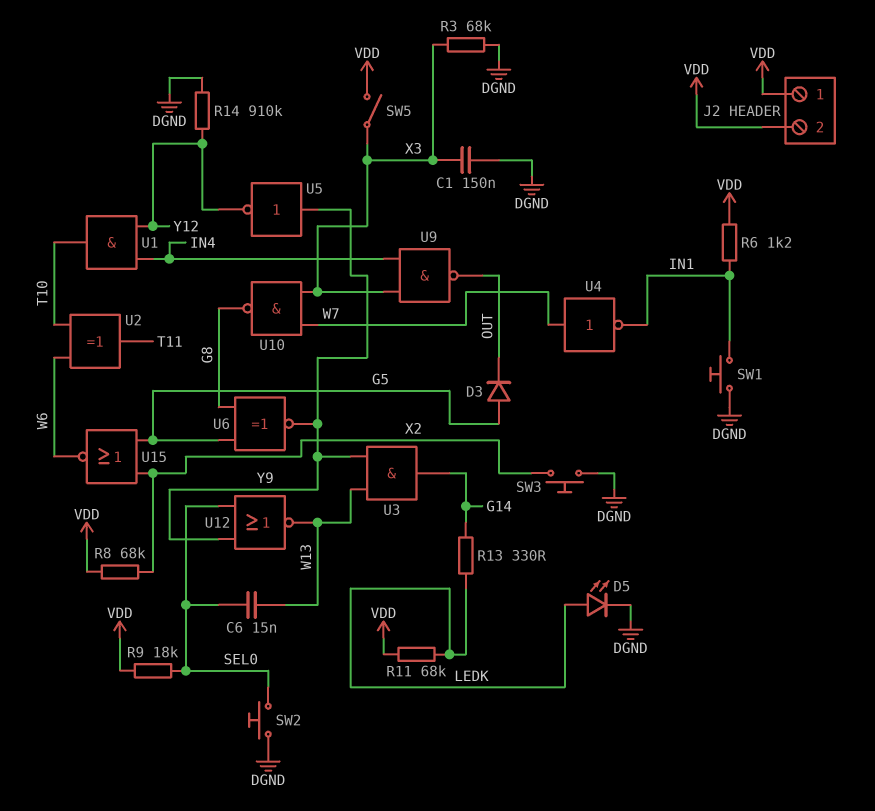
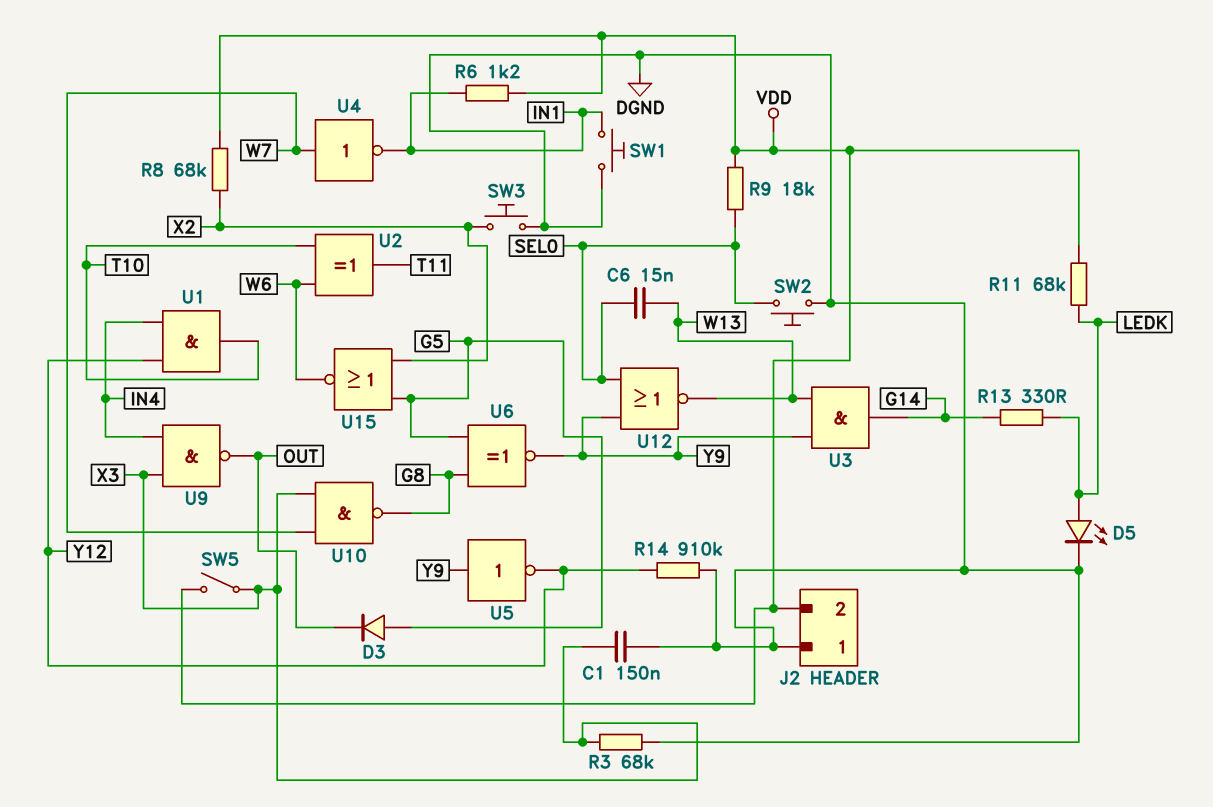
J2 pin 1: VDD -> DGND

